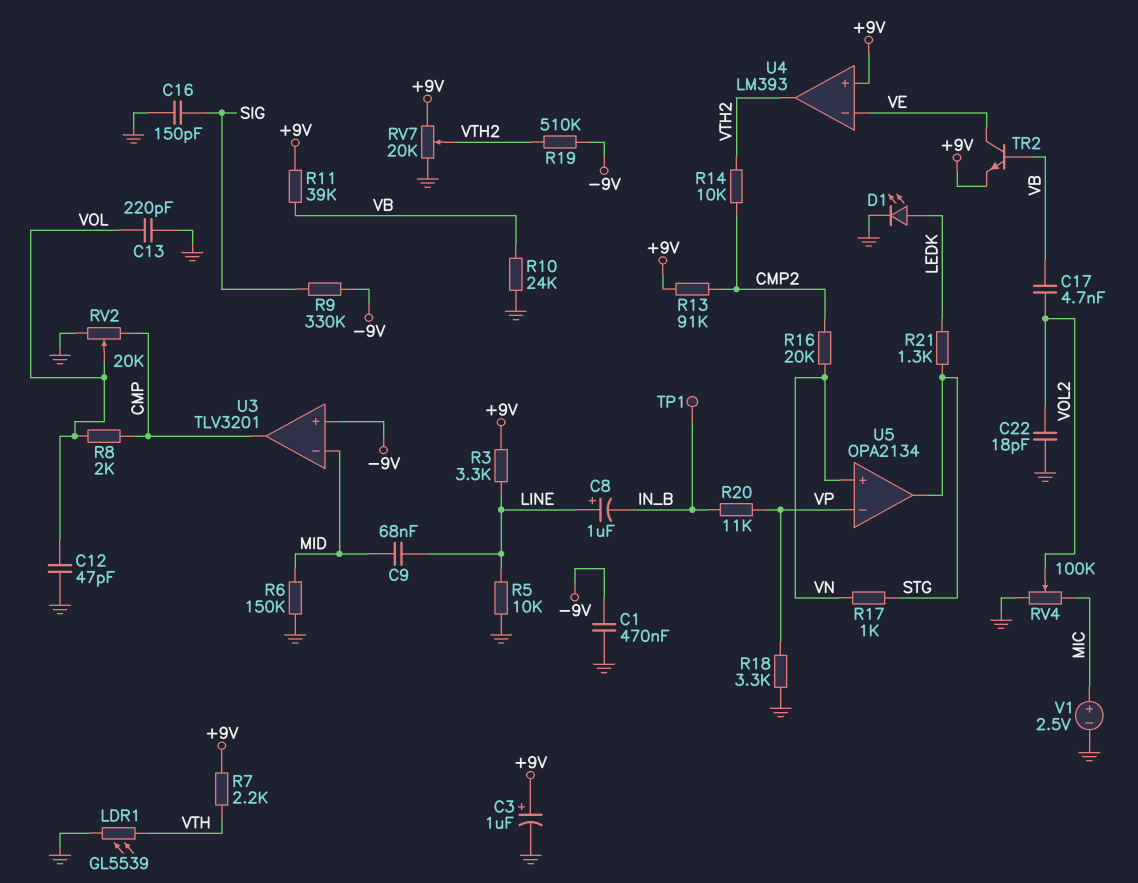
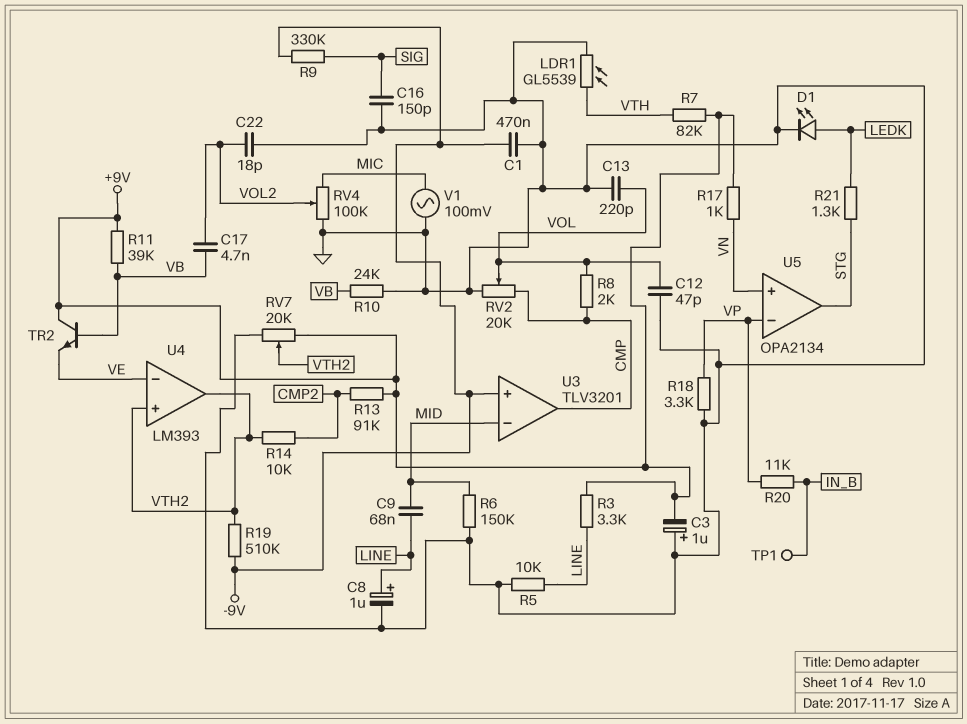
C3: 1uF (plus +9V, minus GND) -> 1uF (plus GND, minus +9V)
C8: 1uF (plus LINE, minus IN_B) -> 1uF (plus LINE, minus GND)
R7: 2.2k (+9V, VTH) -> 82k (+9V, VTH)
R16: 20k (CMP2, VN) -> none
R17: 1k (STG, VN) -> 1k (+9V, VN)
TR2: NPN (B VB, C VE, E +9V) -> NPN (B VB, C +9V, E VE)
U4 pin in+: +9V -> VTH2
V1: 2.5V (plus MIC, minus GND) -> AC 100mV (GND, MIC)

